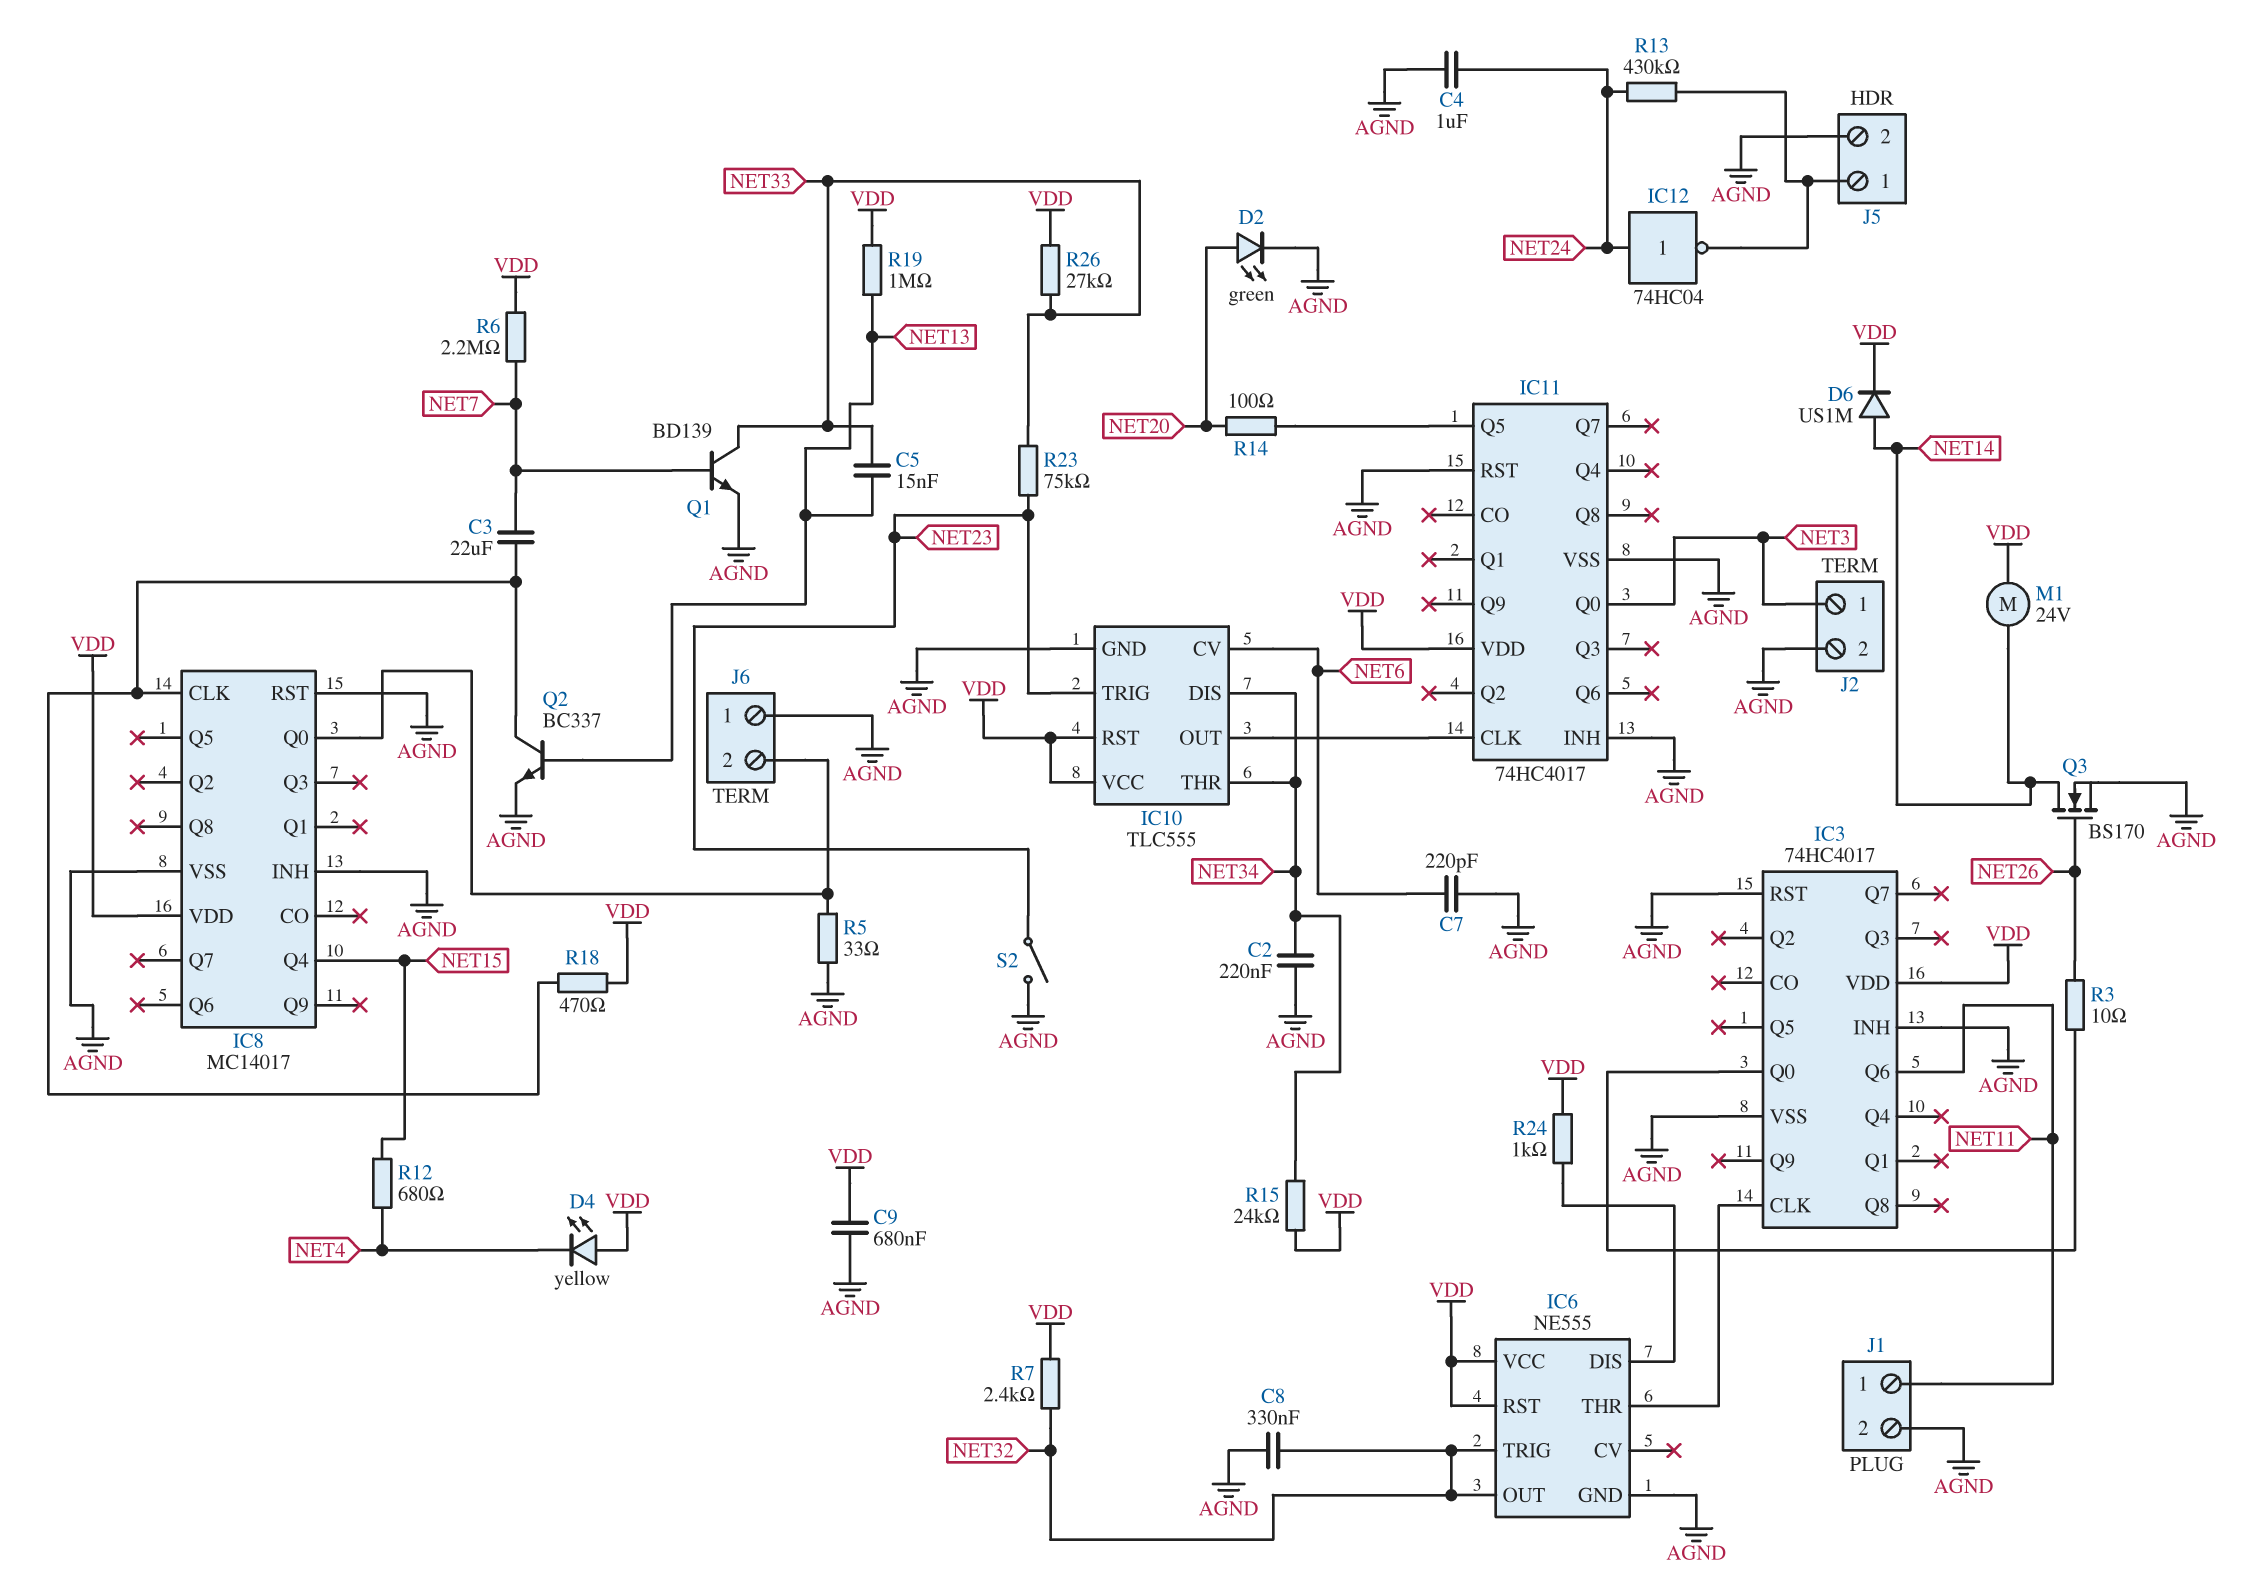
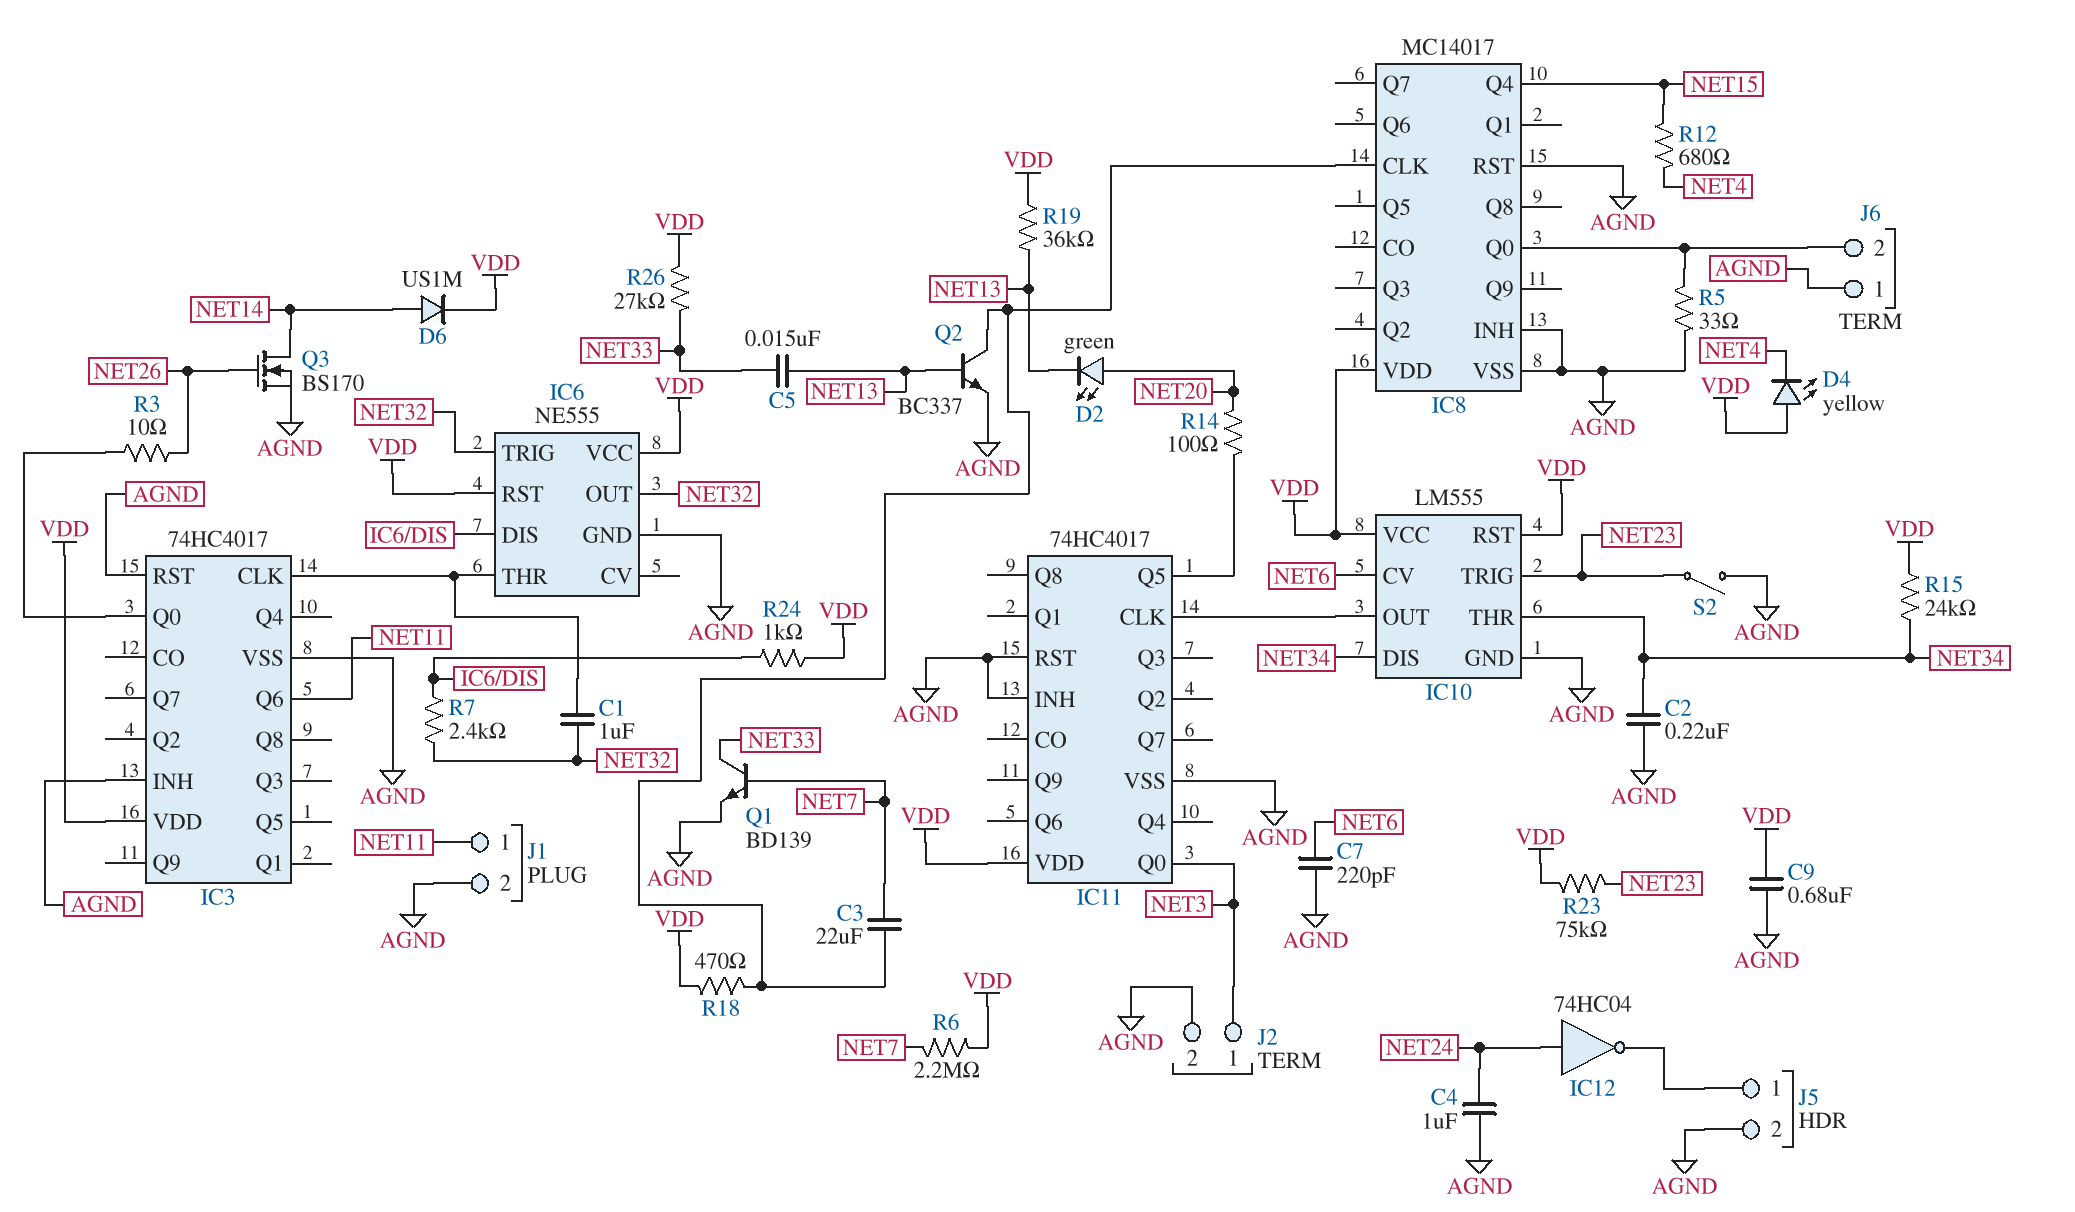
C1: none -> 1uF (IC3/CLK, NET32)
C8: 330nF (AGND, NET32) -> none
D2: LED green (A NET20, K AGND) -> LED green (A NET20, K NET13)
IC10: TLC555 -> LM555
M1: motor 24V (NET14, VDD) -> none
R7: 2.4k (NET32, VDD) -> 2.4k (IC6/DIS, NET32)
R13: 430k (J5/1, NET24) -> none
R19: 1M (NET13, VDD) -> 36k (NET13, VDD)
R23: 75k (NET23, NET33) -> 75k (NET23, VDD)

